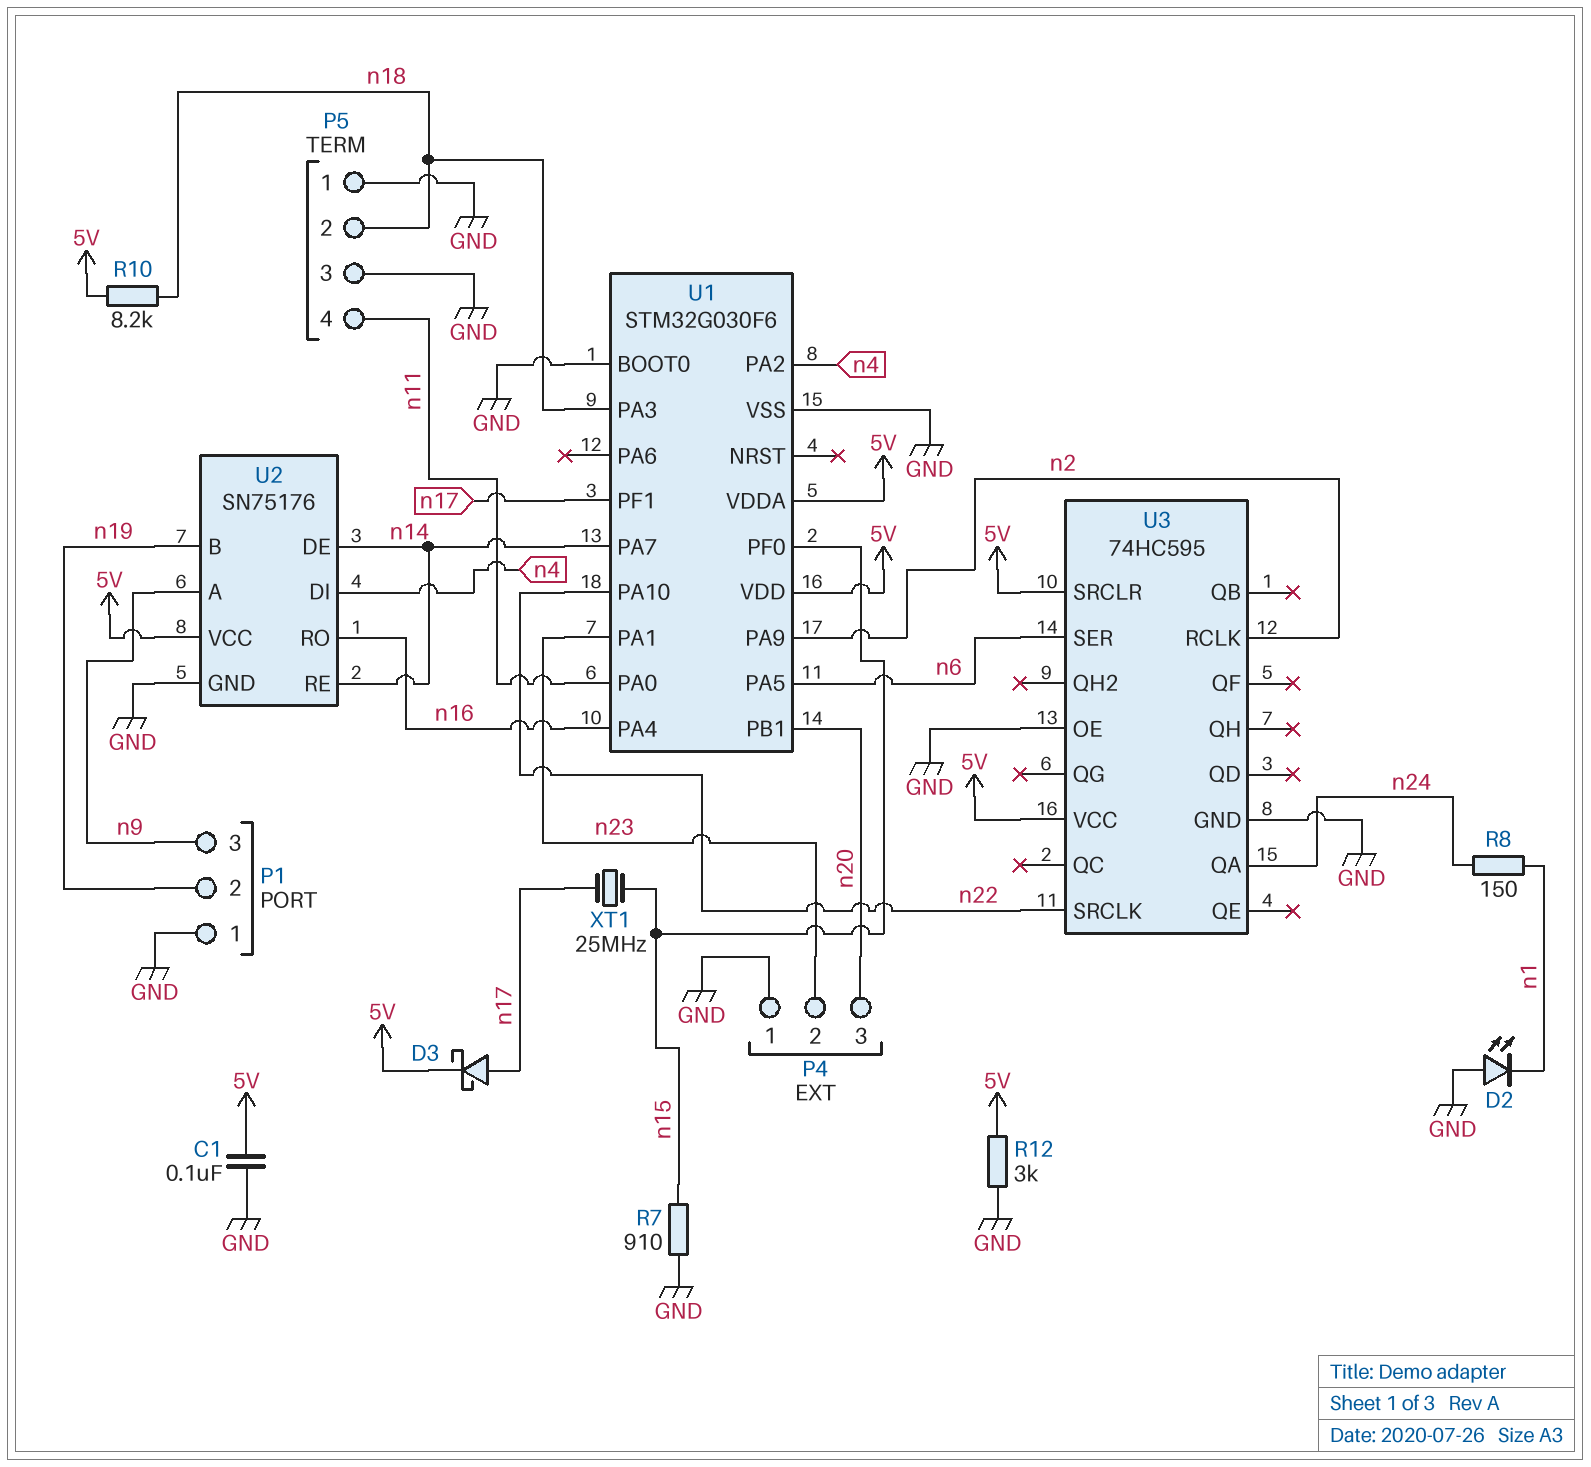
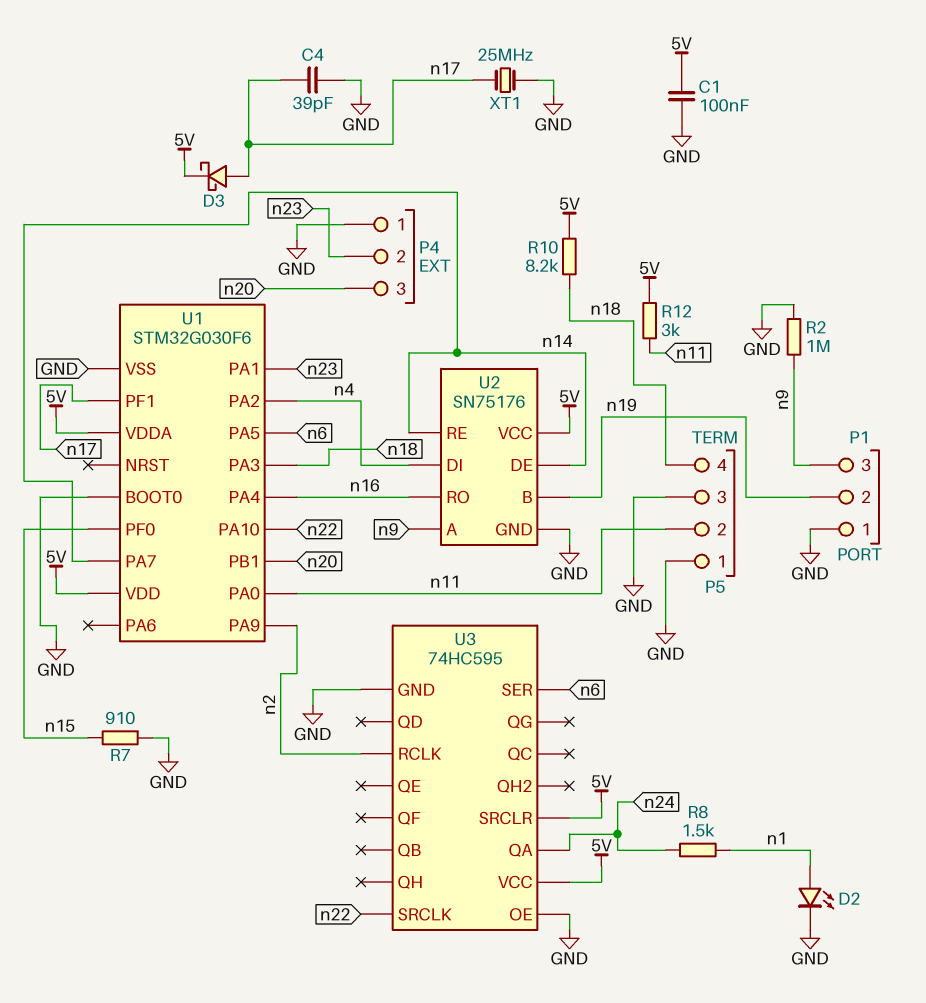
C4: none -> 39pF (GND, n17)
D2: LED (A GND, K n1) -> LED (A n1, K GND)
P5 pin 2: n18 -> n11
P5 pin 4: n11 -> n18
R2: none -> 1M (GND, n9)
R8: 150 (n1, n24) -> 1.5k (n1, n24)
R12: 3k (5V, GND) -> 3k (5V, n11)
XT1: 25MHz (n15, n17) -> 25MHz (GND, n17)

